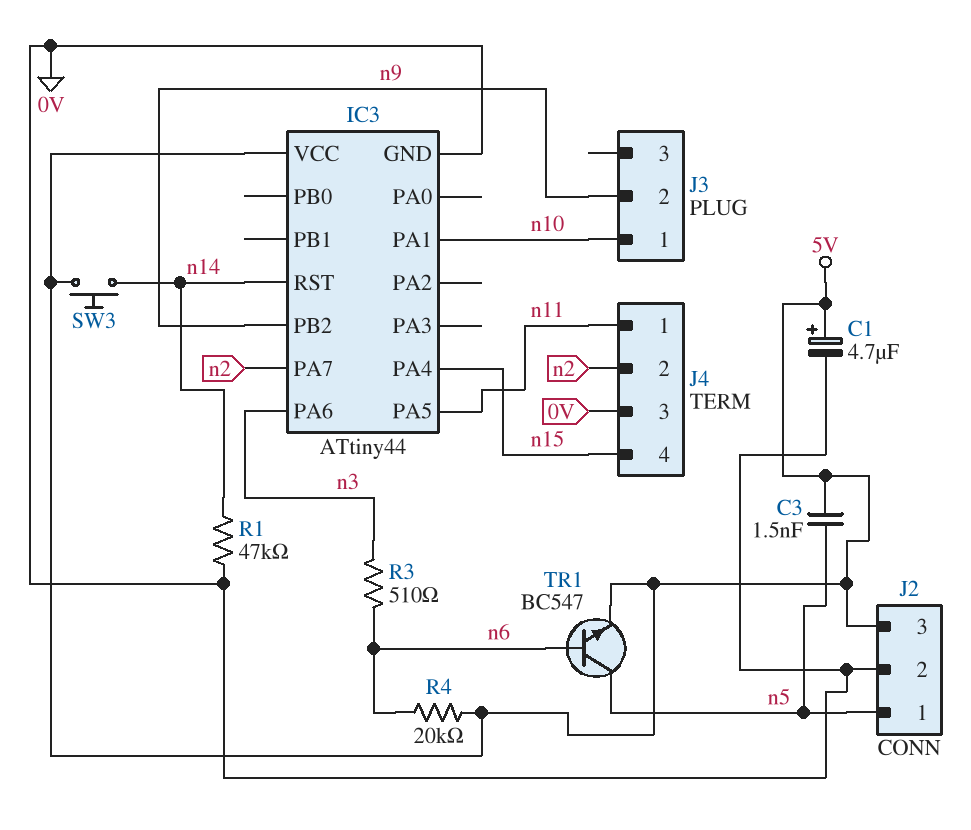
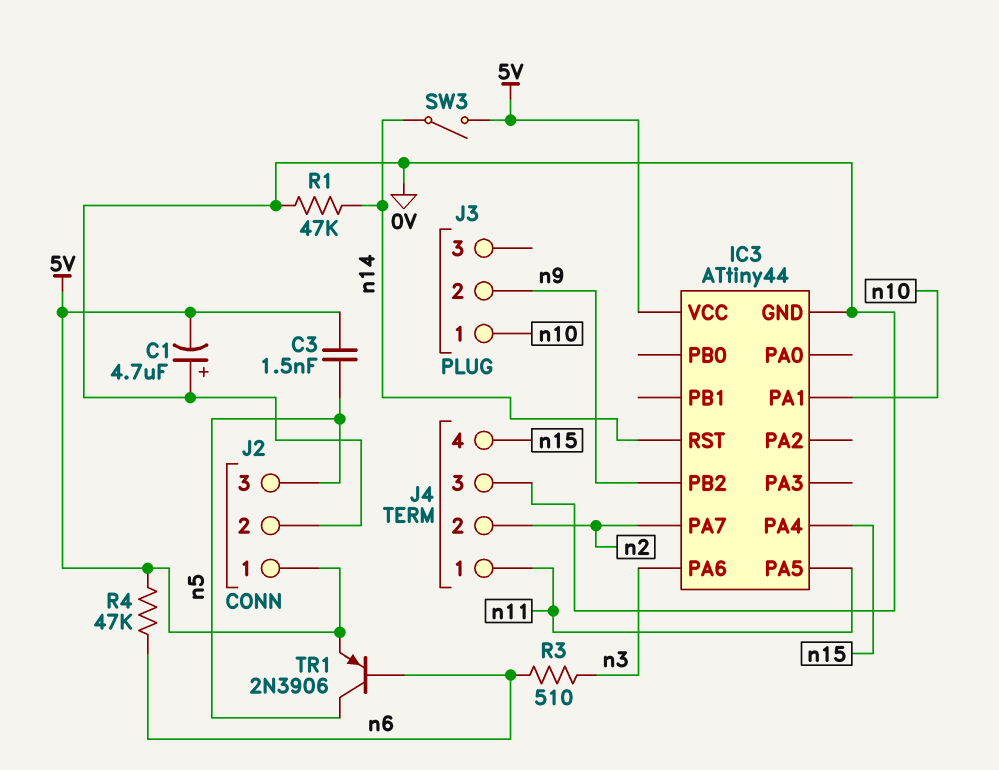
C1: 4.7uF (plus 5V, minus 0V) -> 4.7uF (plus 0V, minus 5V)
J2 pin 1: n5 -> 5V
J2 pin 3: 5V -> n5
R4: 20k (5V, n6) -> 47k (5V, n6)
SW3: button (5V, n14) -> switch (5V, n14)
TR1: NPN BC547 (B n6, C n5, E 5V) -> PNP 2N3906 (B n6, C n5, E 5V)

